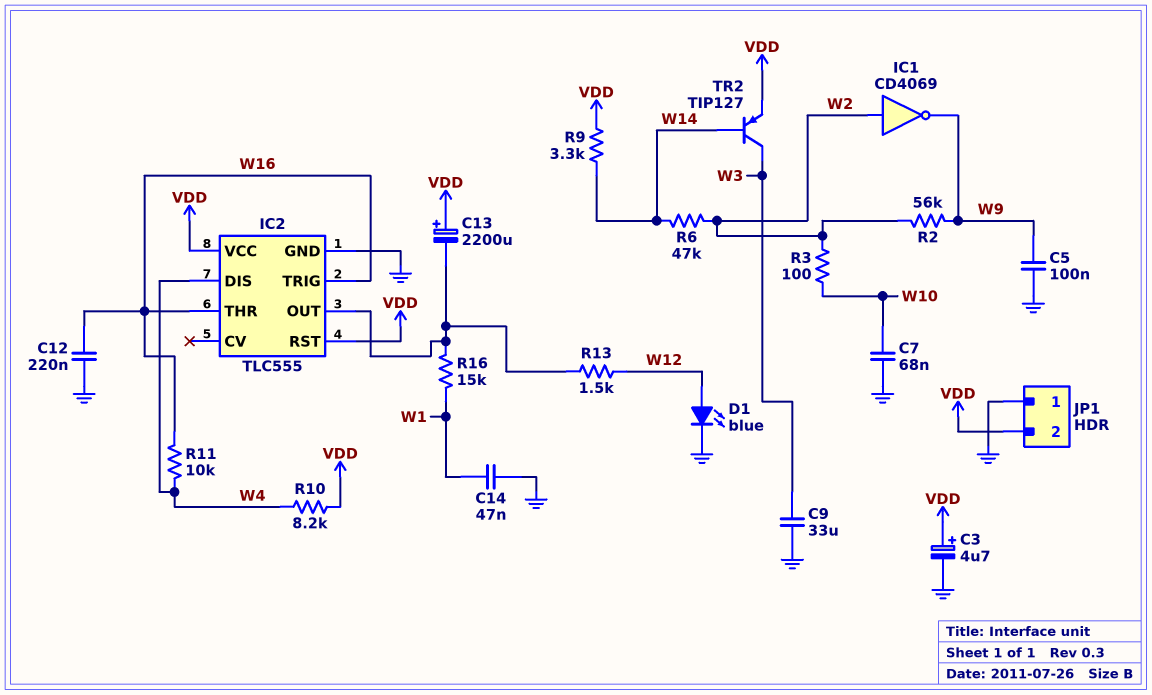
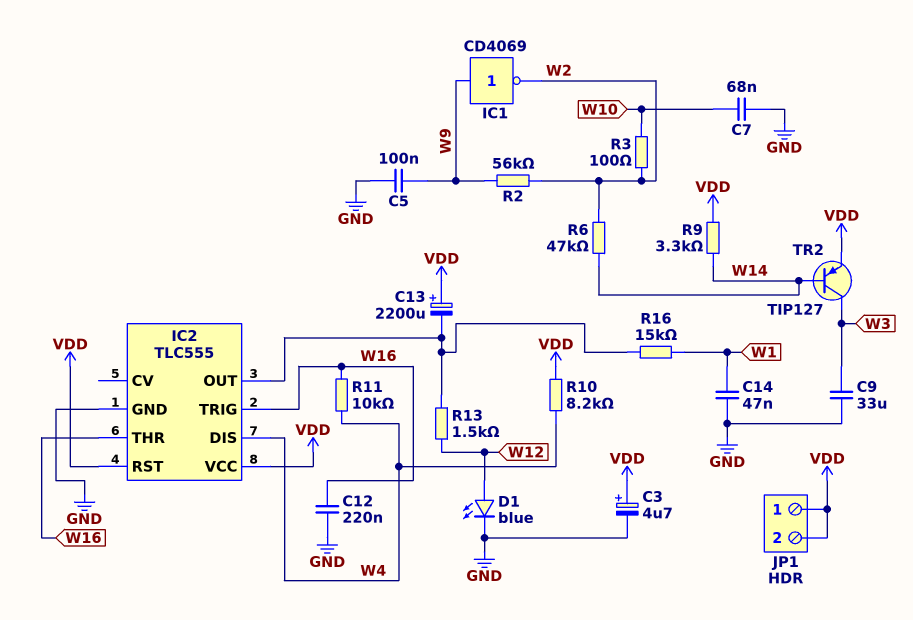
IC1: NOT CD4069 (in W2, out W9) -> NOT CD4069 (in W9, out W2)
JP1 pin 1: GND -> VDD

